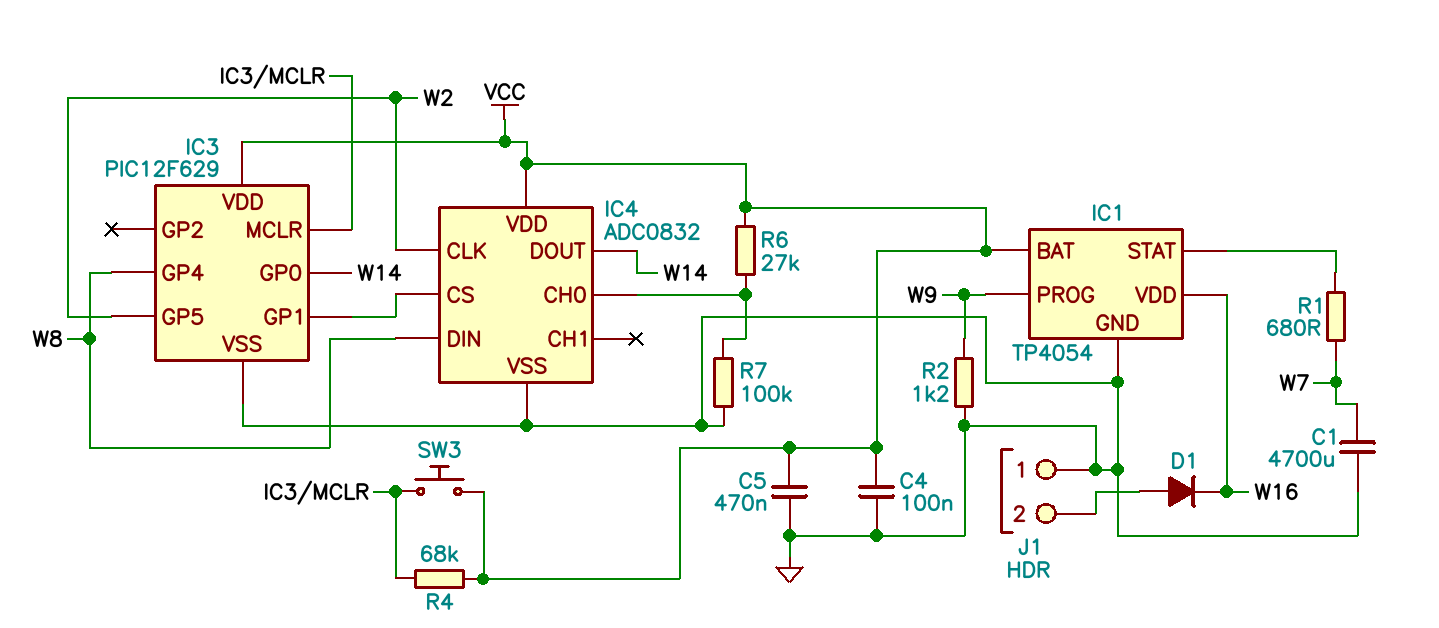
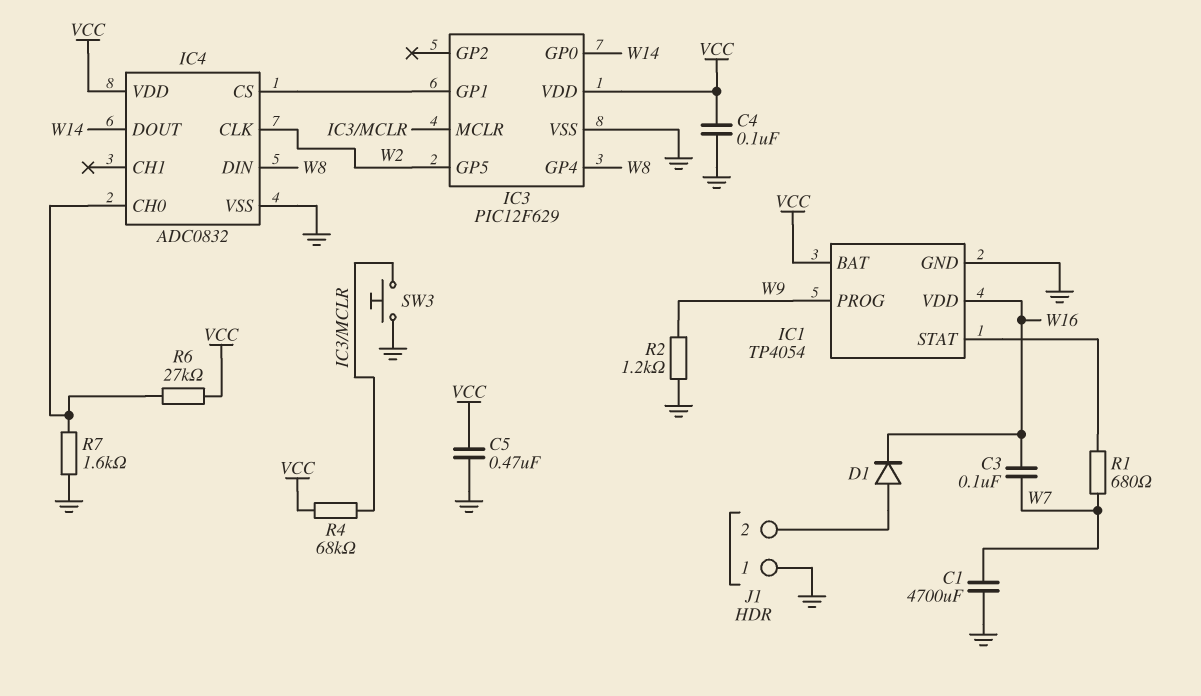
C3: none -> 100nF (W7, W16)
R7: 100k (GND, IC4/CH0) -> 1.6k (GND, IC4/CH0)
SW3: button (IC3/MCLR, VCC) -> button (GND, IC3/MCLR)

